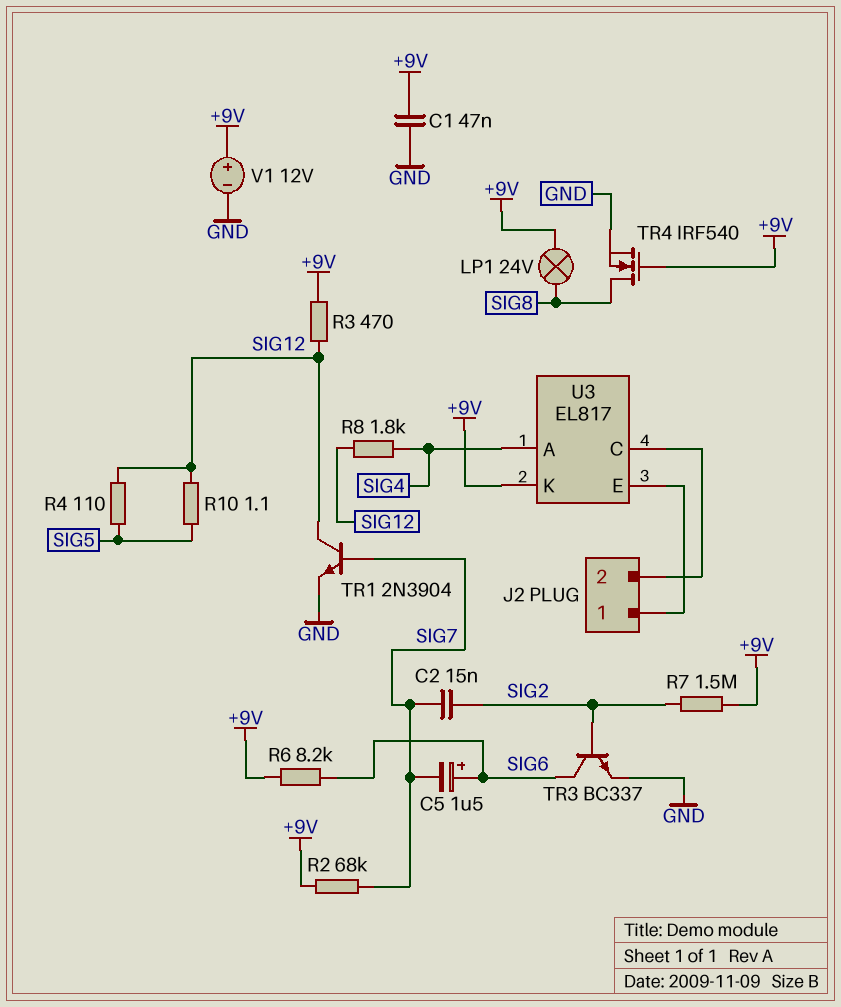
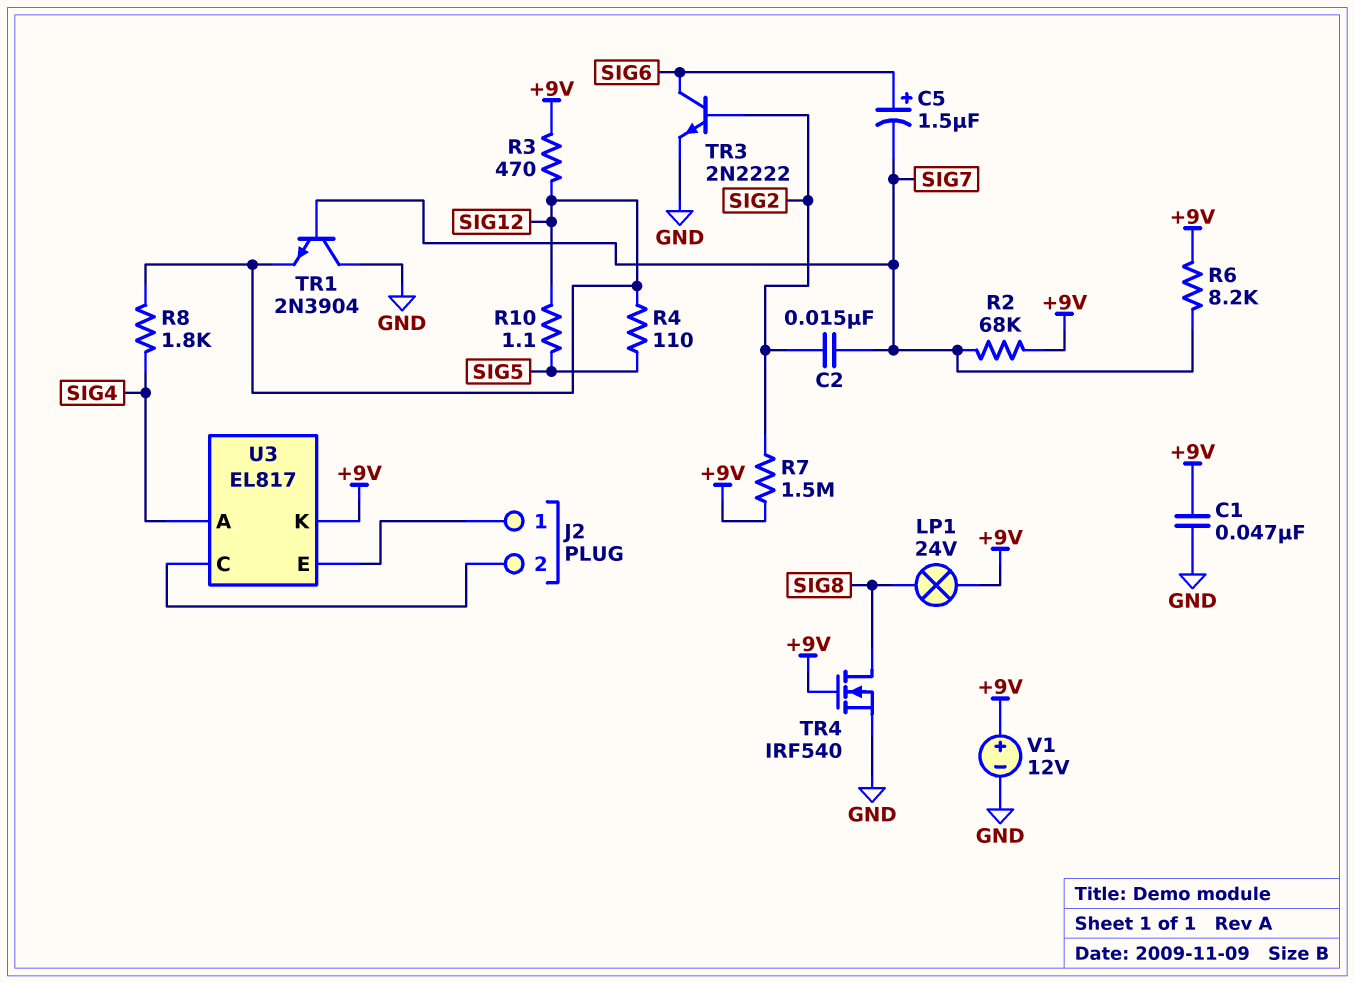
R6: 8.2k (+9V, SIG6) -> 8.2k (+9V, SIG7)
TR1: NPN 2N3904 (B SIG7, C SIG12, E GND) -> NPN 2N3904 (B SIG7, C GND, E SIG12)
TR3: NPN BC337 (B SIG2, C SIG6, E GND) -> NPN 2N2222 (B SIG2, C SIG6, E GND)

